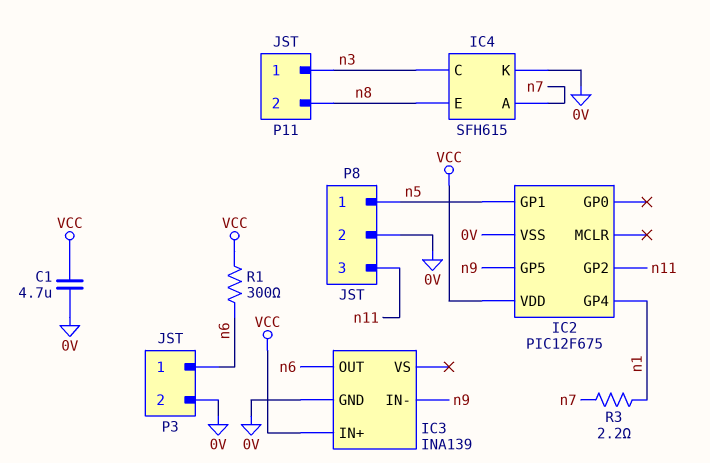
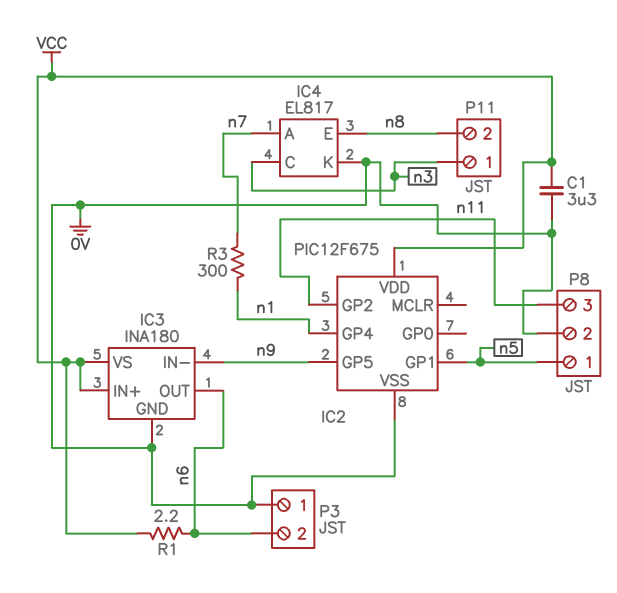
C1: 4.7uF (0V, VCC) -> 3.3uF (0V, VCC)
IC3: INA139 -> INA180
IC3 pin VS: none -> VCC
IC4: SFH615 -> EL817
P3 pin 1: n6 -> 0V
P3 pin 2: 0V -> n6
R1: 300 (VCC, n6) -> 2.2 (VCC, n6)
R3: 2.2 (n1, n7) -> 300 (n1, n7)

